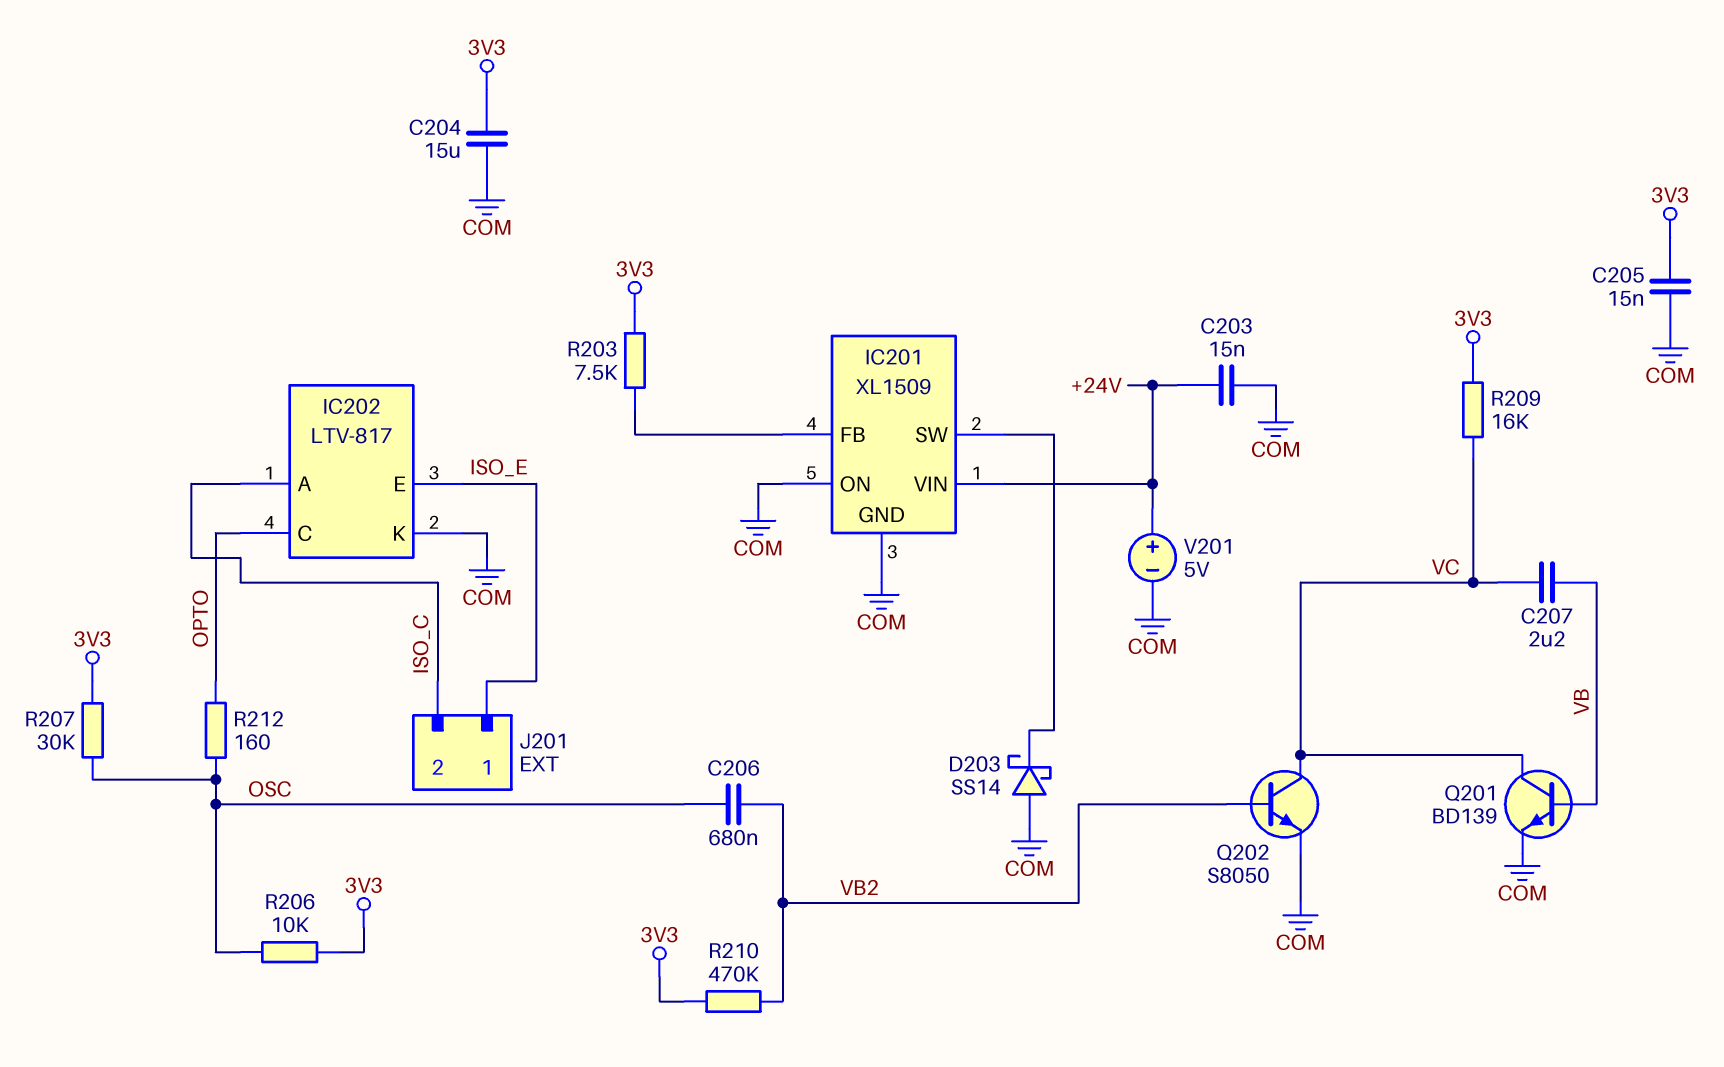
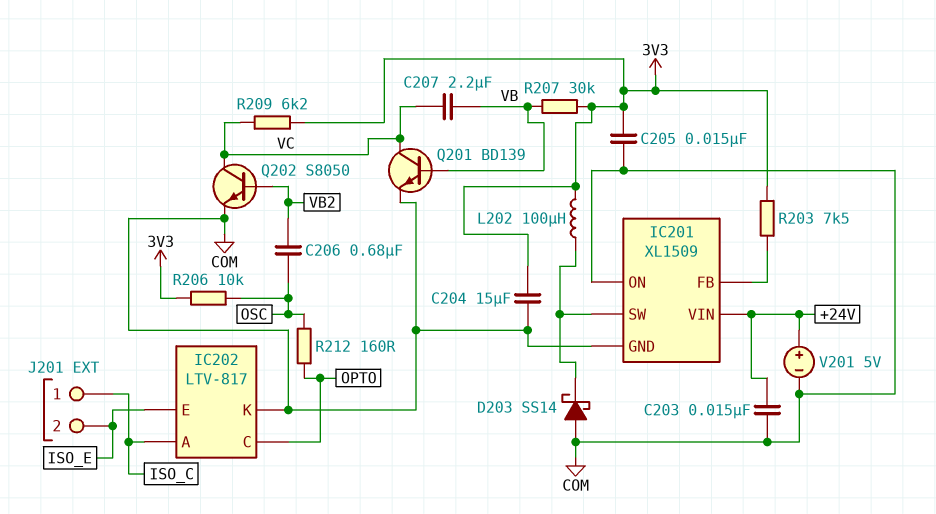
J201 pin 1: ISO_E -> ISO_C
J201 pin 2: ISO_C -> ISO_E
L202: none -> 100uH (3V3, IC201/SW)
R207: 30k (3V3, OSC) -> 30k (3V3, VB)
R209: 16k (3V3, VC) -> 6.2k (3V3, VC)
R210: 470k (3V3, VB2) -> none

